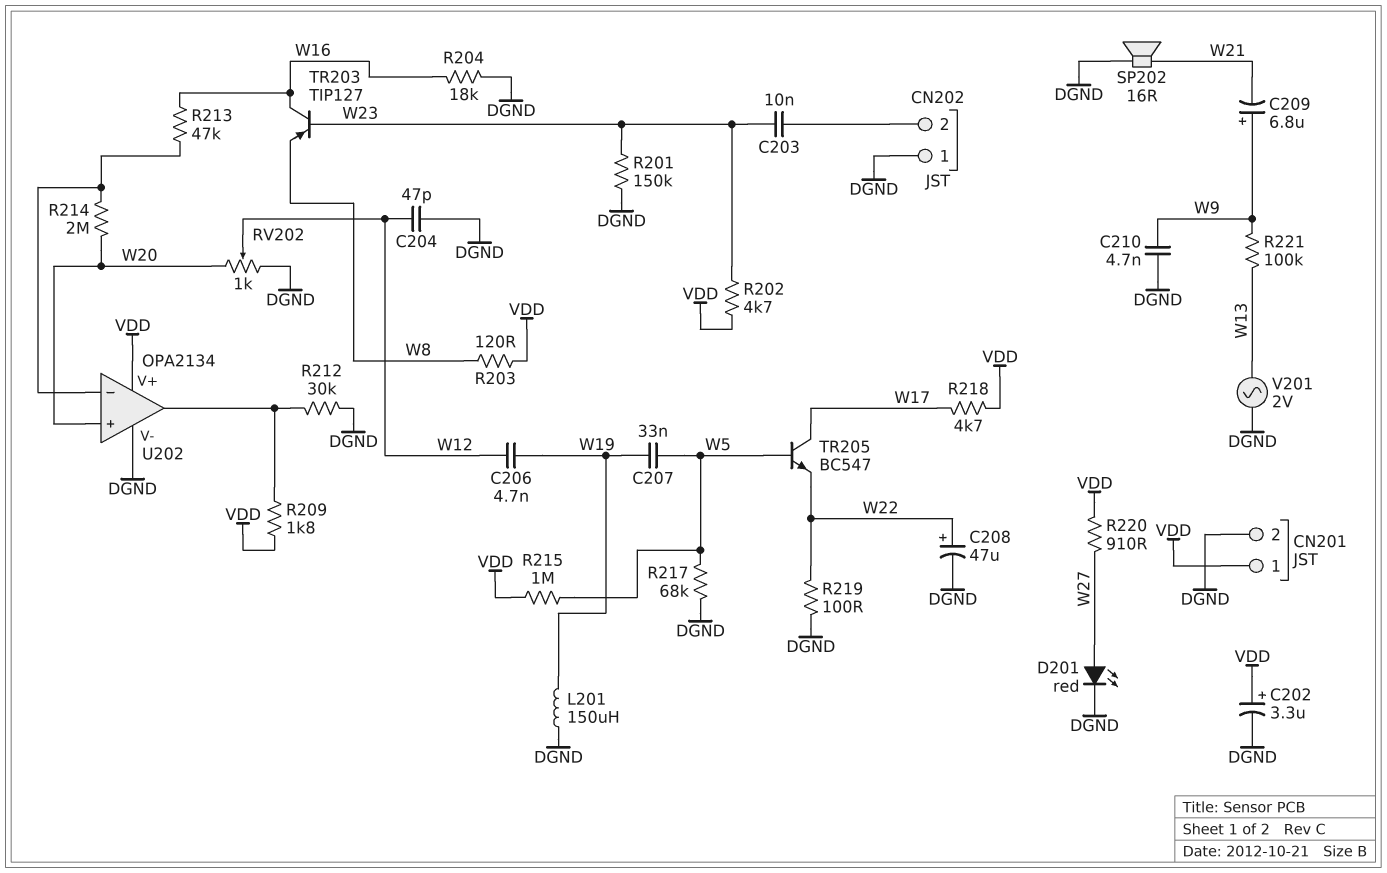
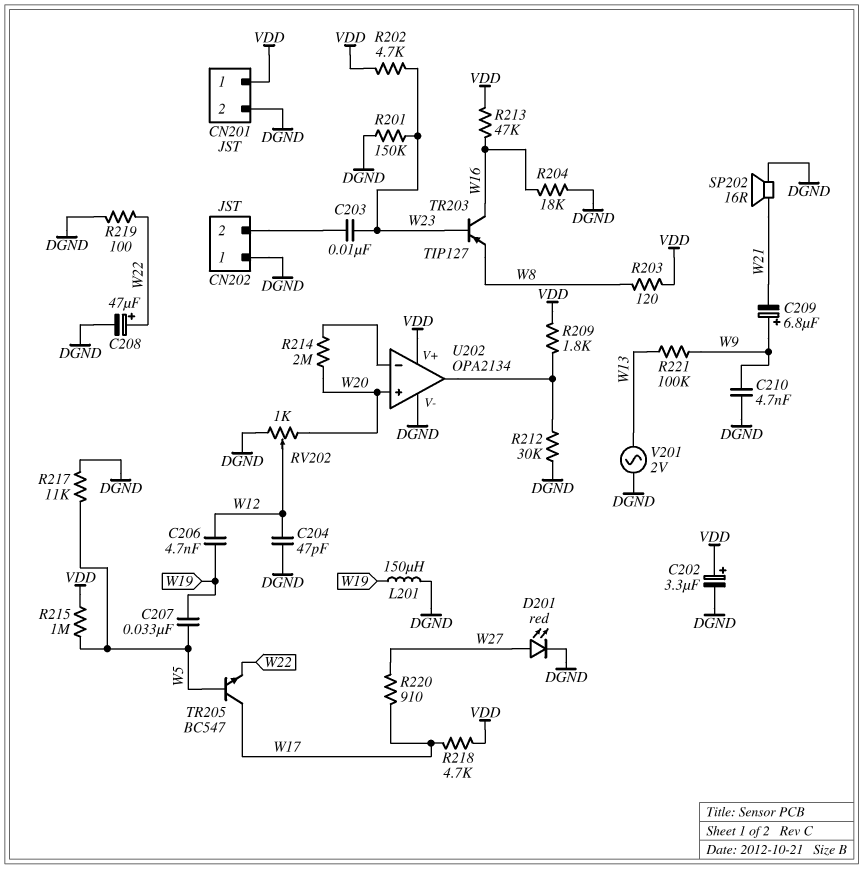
R213: 47k (U202/in-, W16) -> 47k (VDD, W16)
R217: 68k (DGND, W5) -> 11k (DGND, W5)
R220: 910 (VDD, W27) -> 910 (W17, W27)

